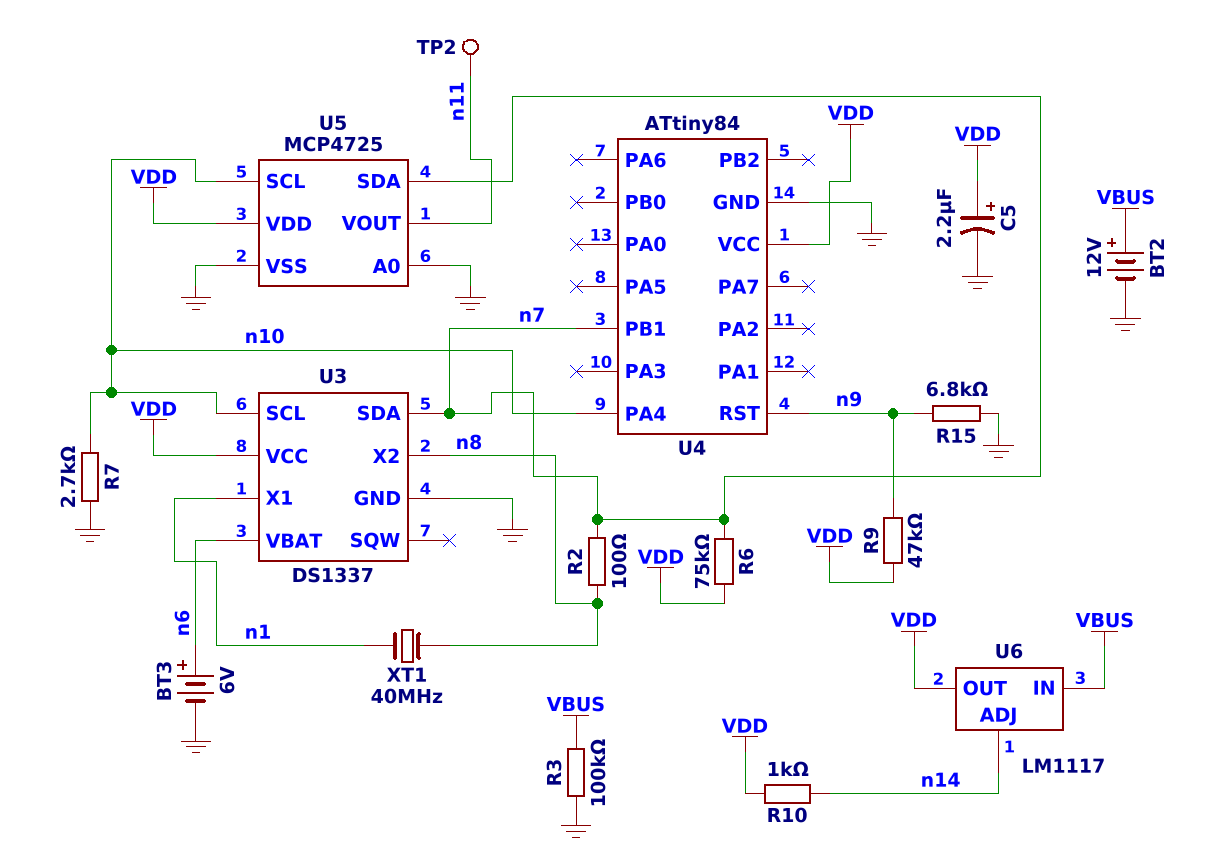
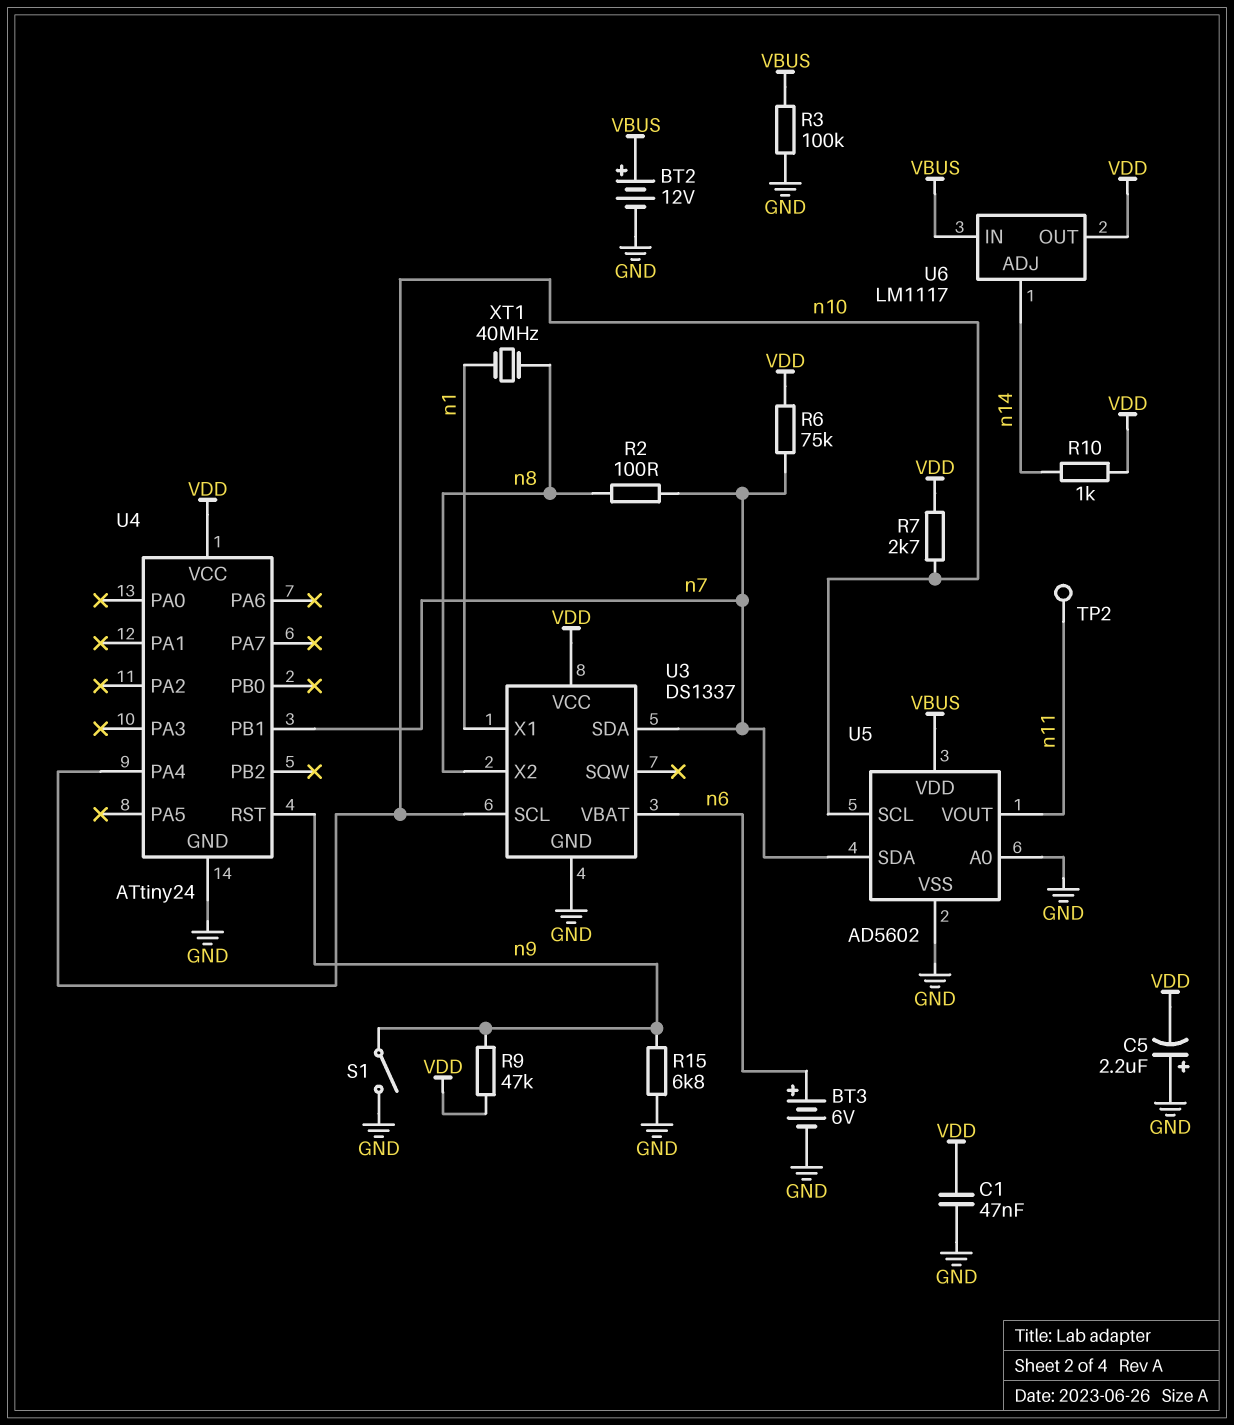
C1: none -> 47nF (GND, VDD)
C5: 2.2uF (plus VDD, minus GND) -> 2.2uF (plus GND, minus VDD)
R7: 2.7k (GND, n10) -> 2.7k (VDD, n10)
S1: none -> switch (GND, n9)
U4: ATtiny84 -> ATtiny24
U5: MCP4725 -> AD5602
U5 pin VDD: VDD -> VBUS

